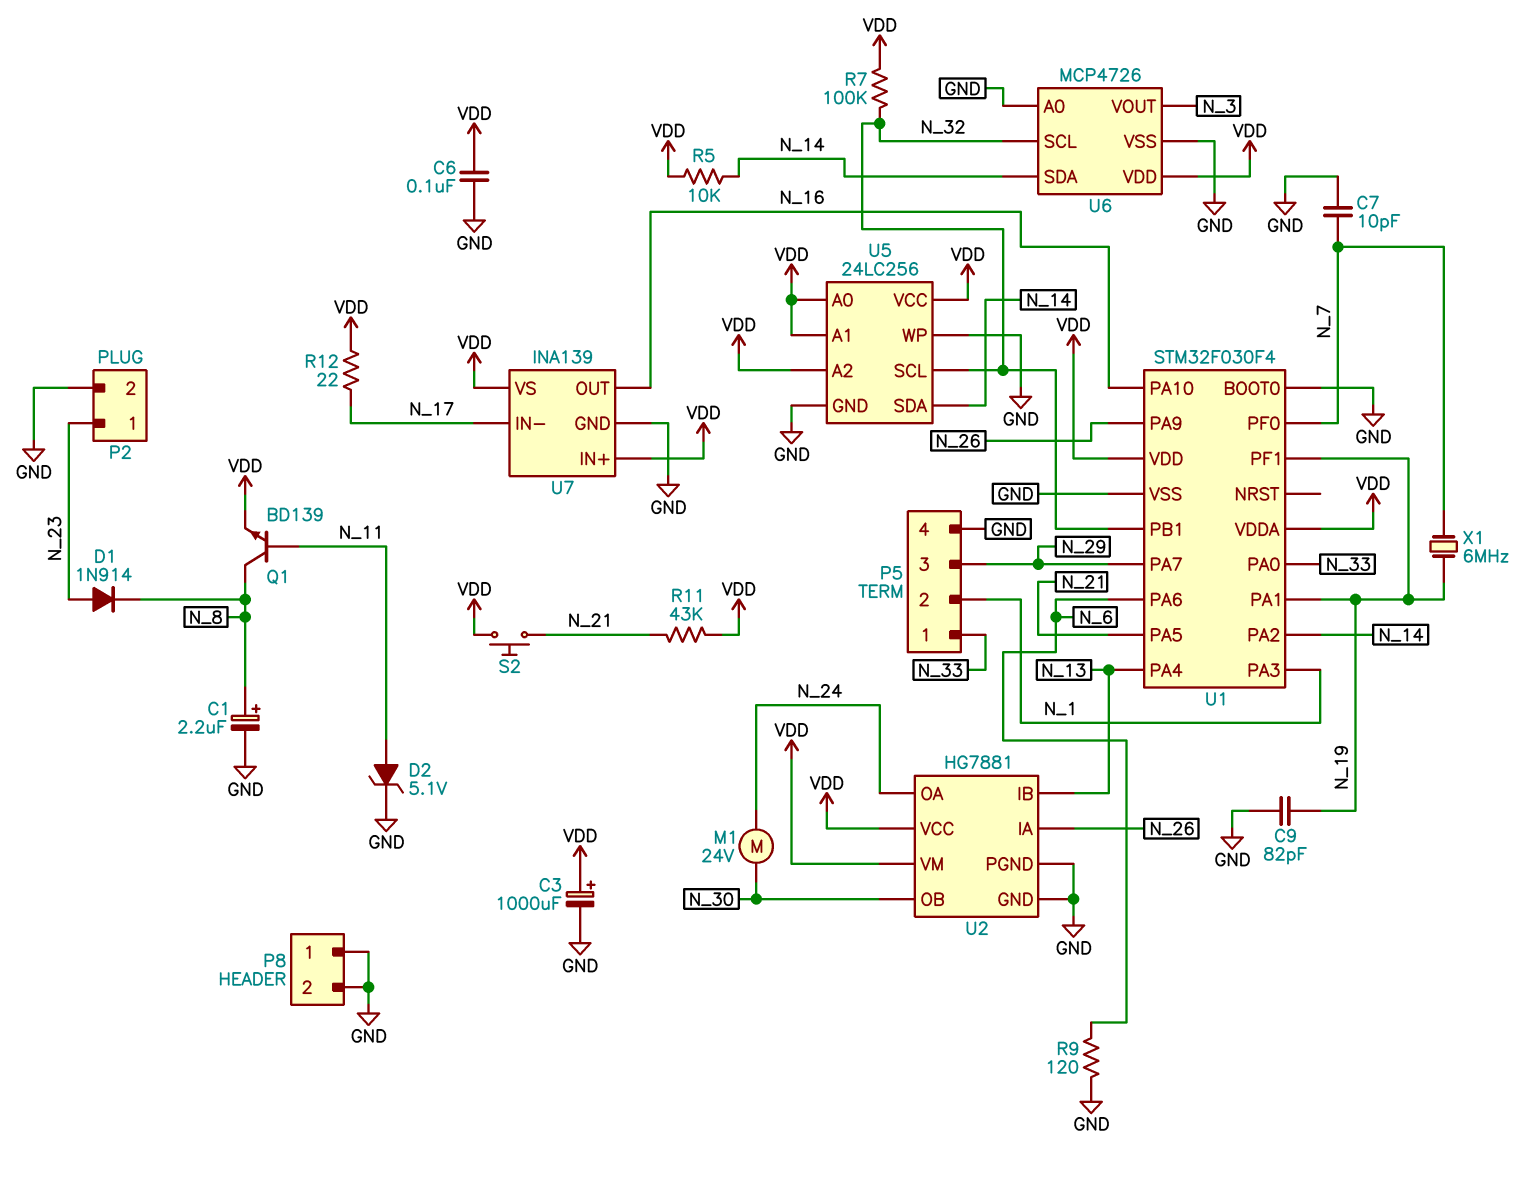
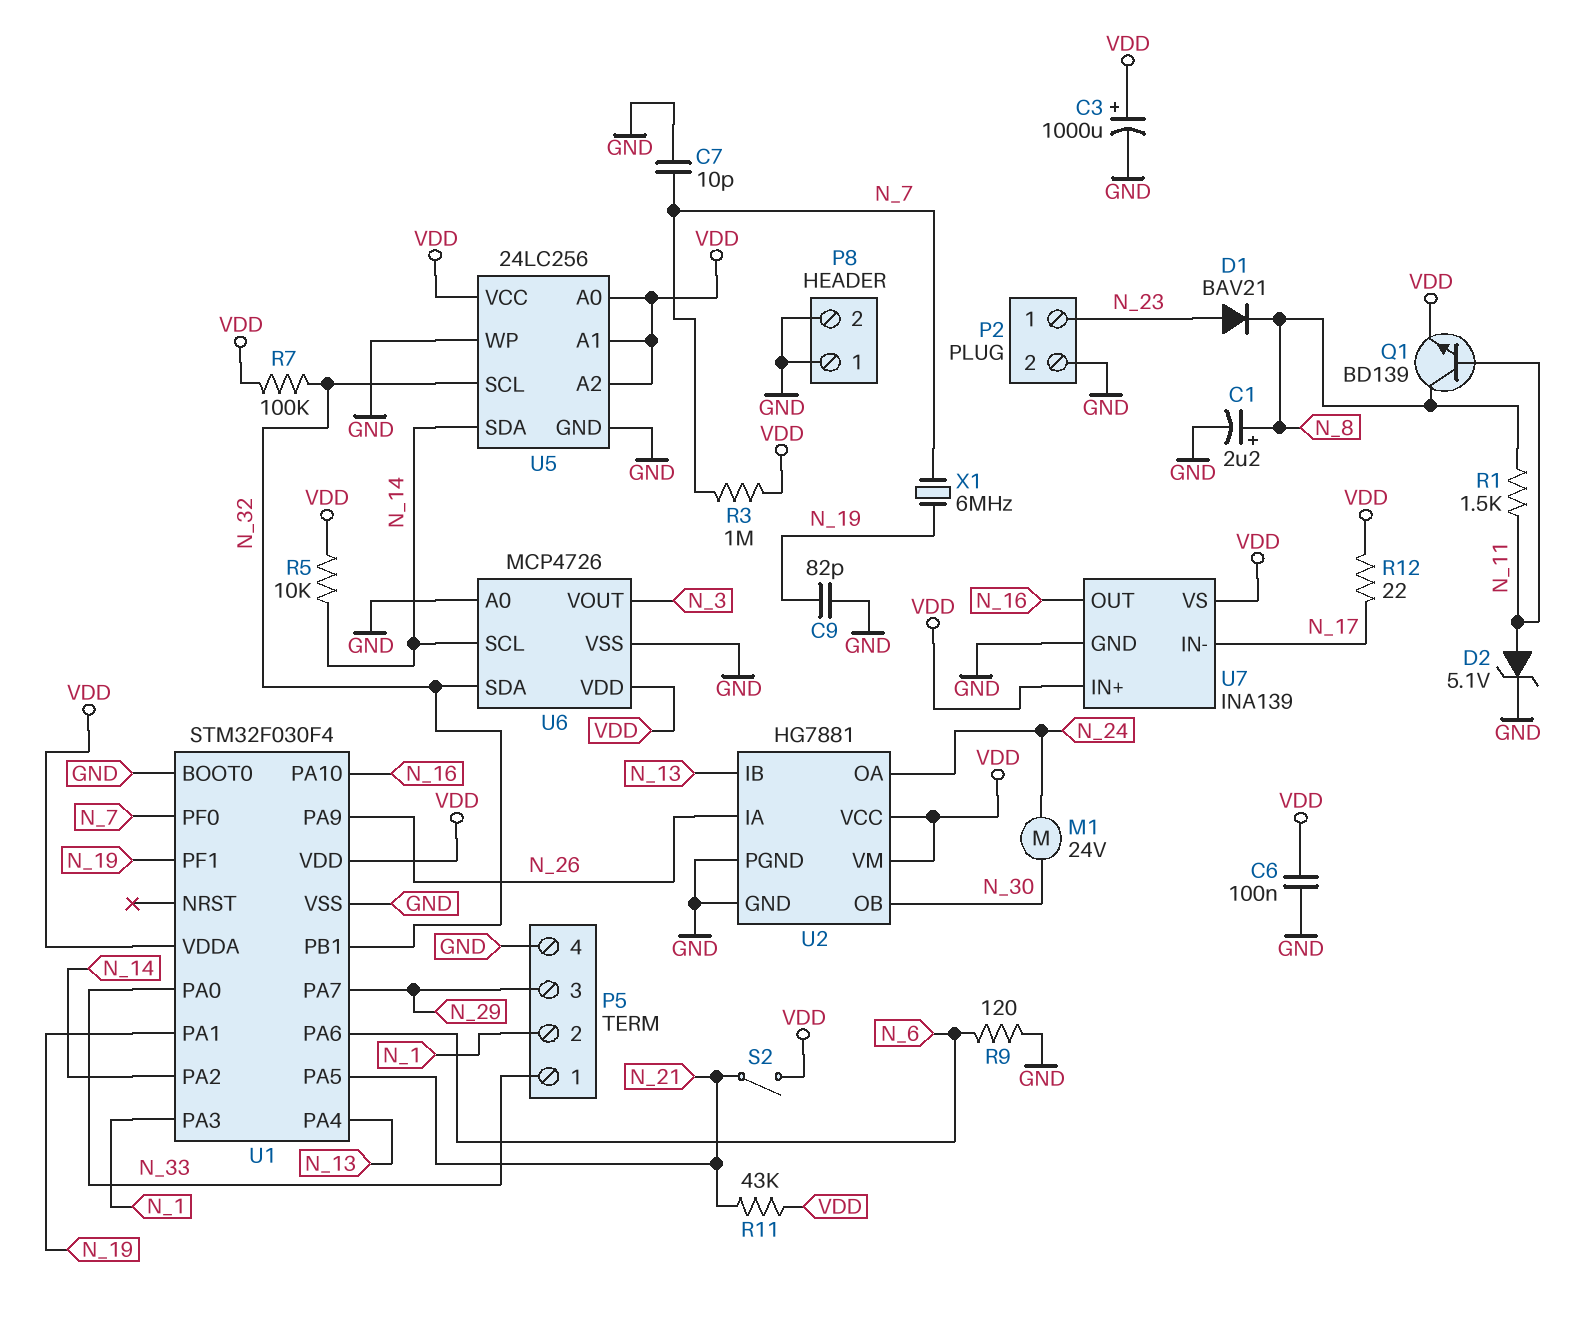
D1: diode 1N914 (A N_23, K N_8) -> diode BAV21 (A N_23, K N_8)
R1: none -> 1.5k (N_8, N_11)
R3: none -> 1M (N_7, VDD)
S2: button (N_21, VDD) -> switch (N_21, VDD)
U6 pin SCL: N_32 -> N_14
U6 pin SDA: N_14 -> N_32

